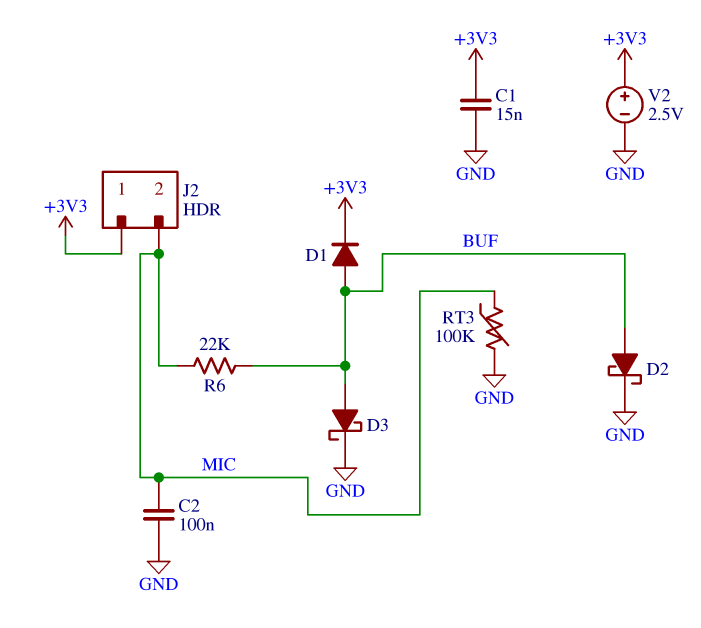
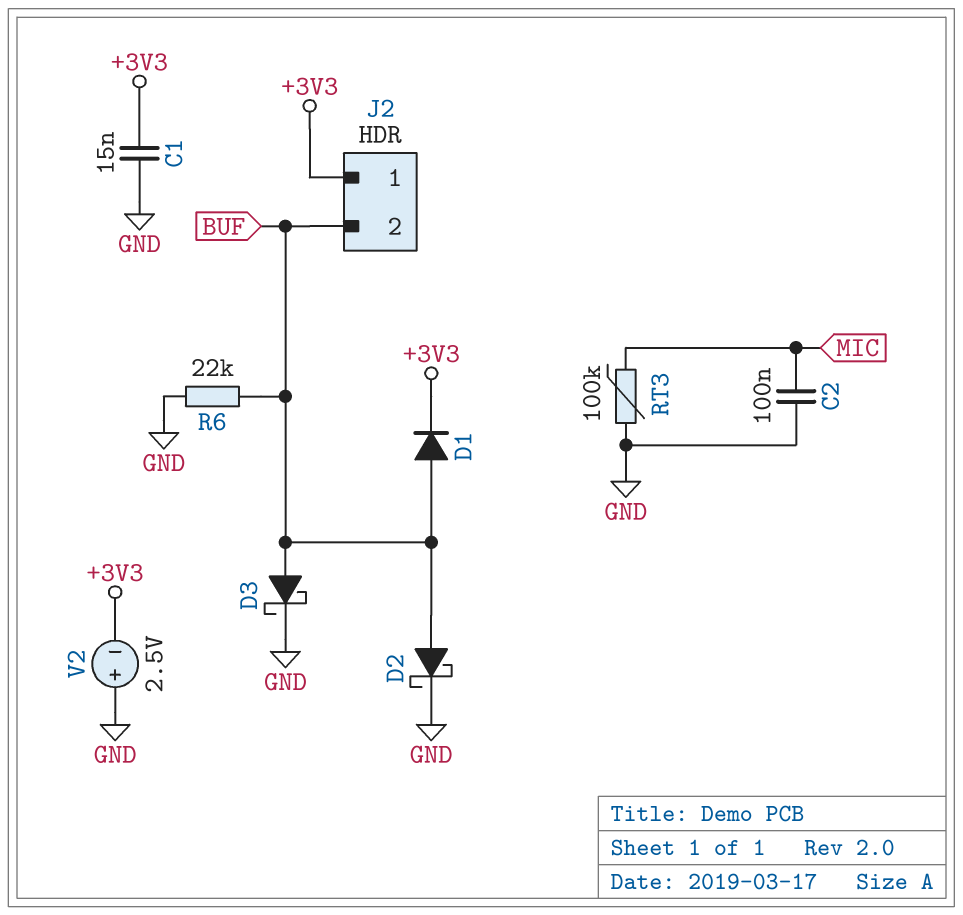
J2 pin 2: MIC -> BUF
R6: 22k (BUF, MIC) -> 22k (BUF, GND)
V2: 2.5V (plus +3V3, minus GND) -> 2.5V (plus GND, minus +3V3)

